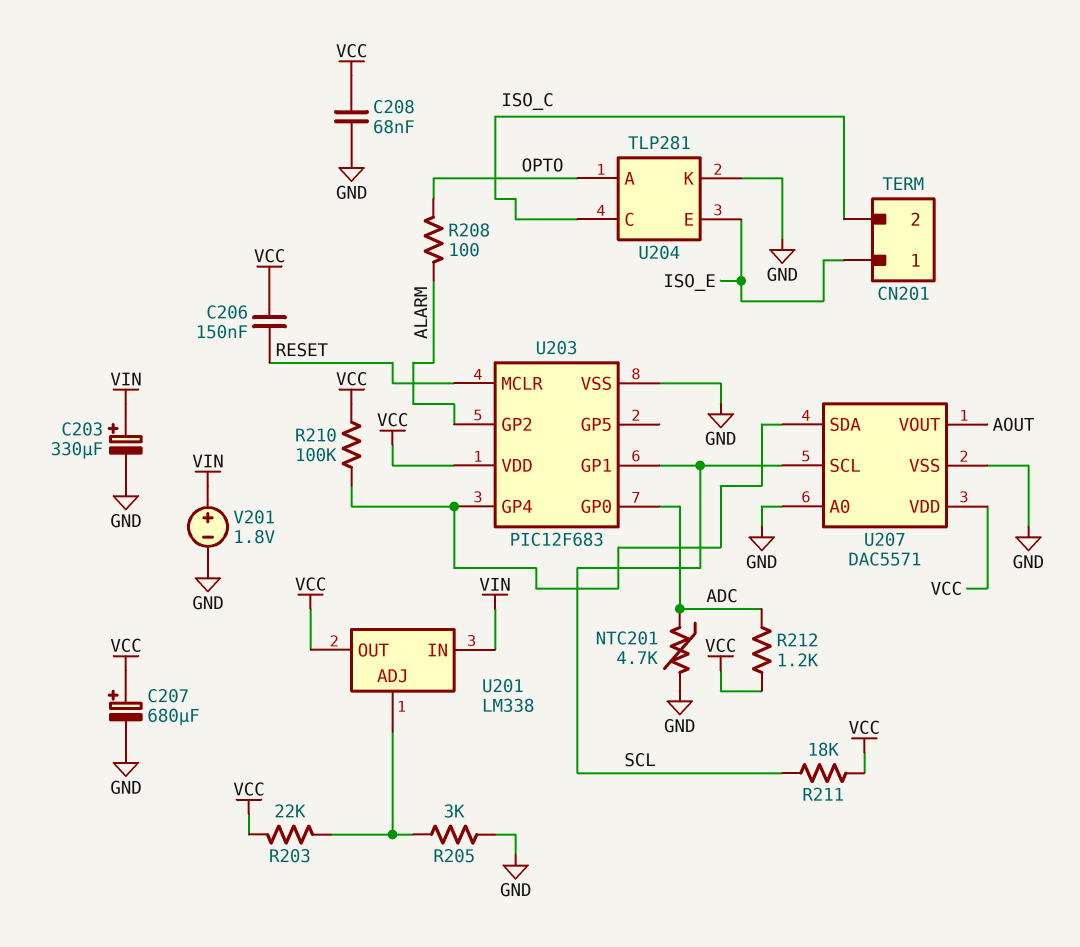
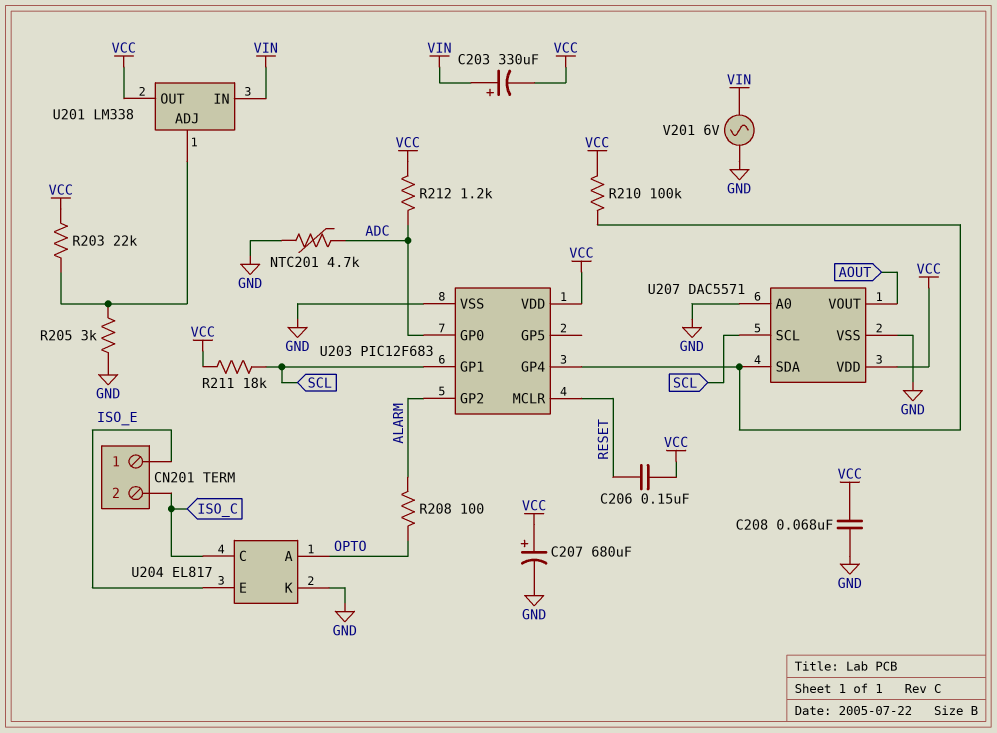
C203: 330uF (plus VIN, minus GND) -> 330uF (plus VIN, minus VCC)
U204: TLP281 -> EL817
V201: 1.8V (plus VIN, minus GND) -> AC 6V (GND, VIN)

